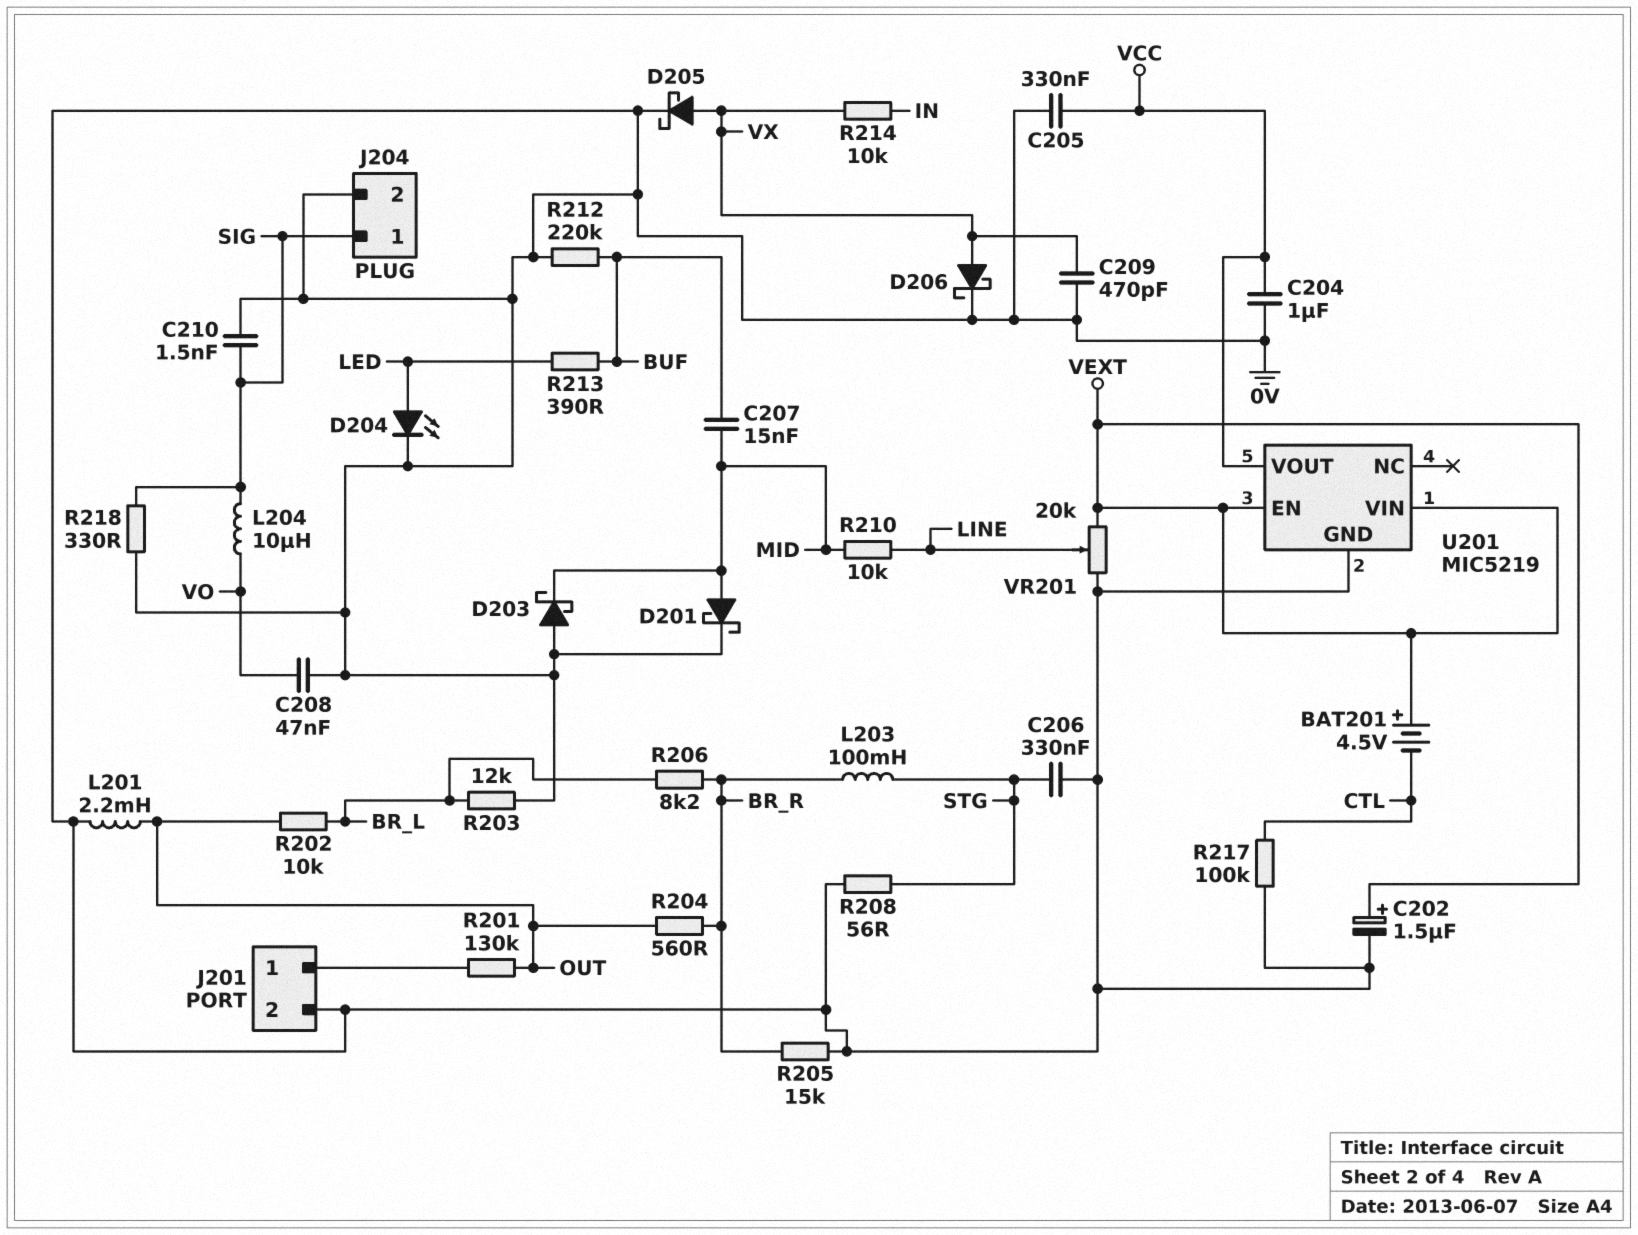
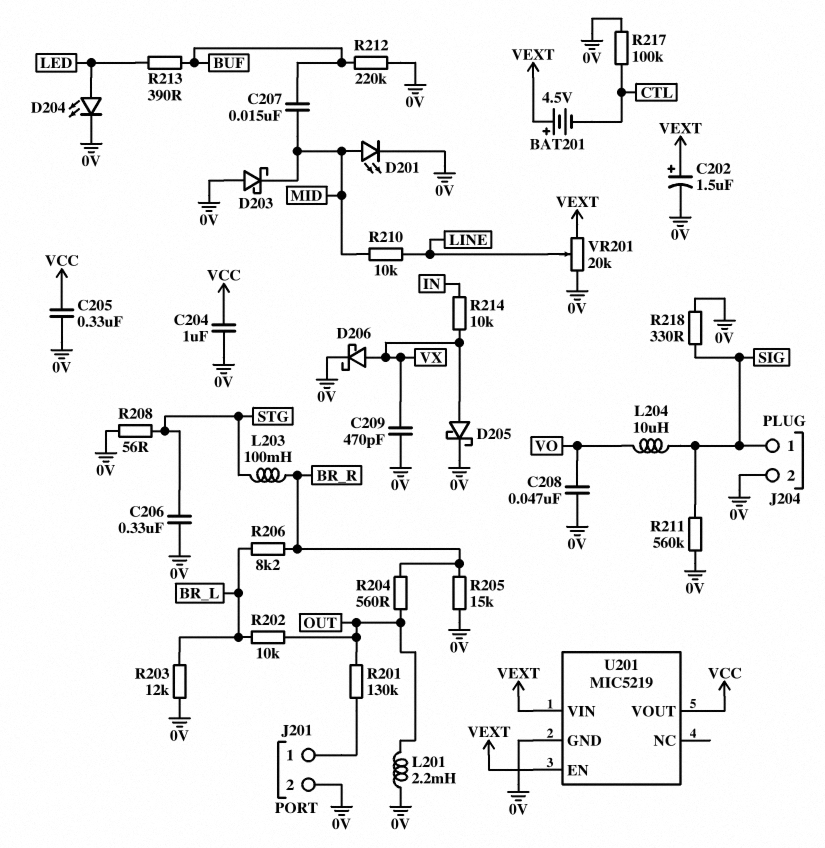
C210: 1.5nF (0V, SIG) -> none
D201: schottky (A MID, K 0V) -> LED (A MID, K 0V)
R211: none -> 560k (0V, SIG)

